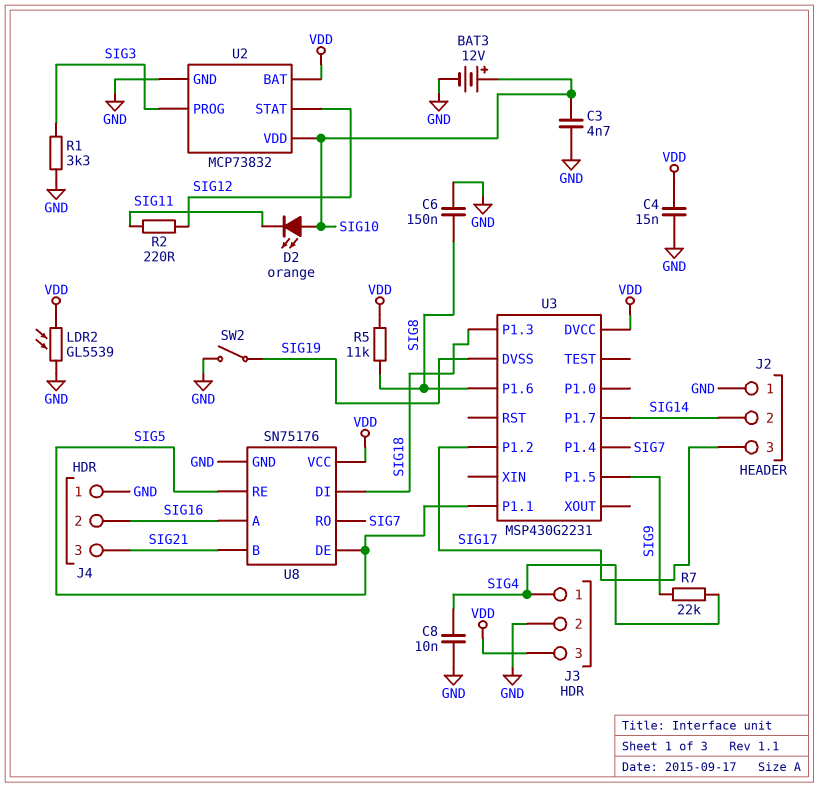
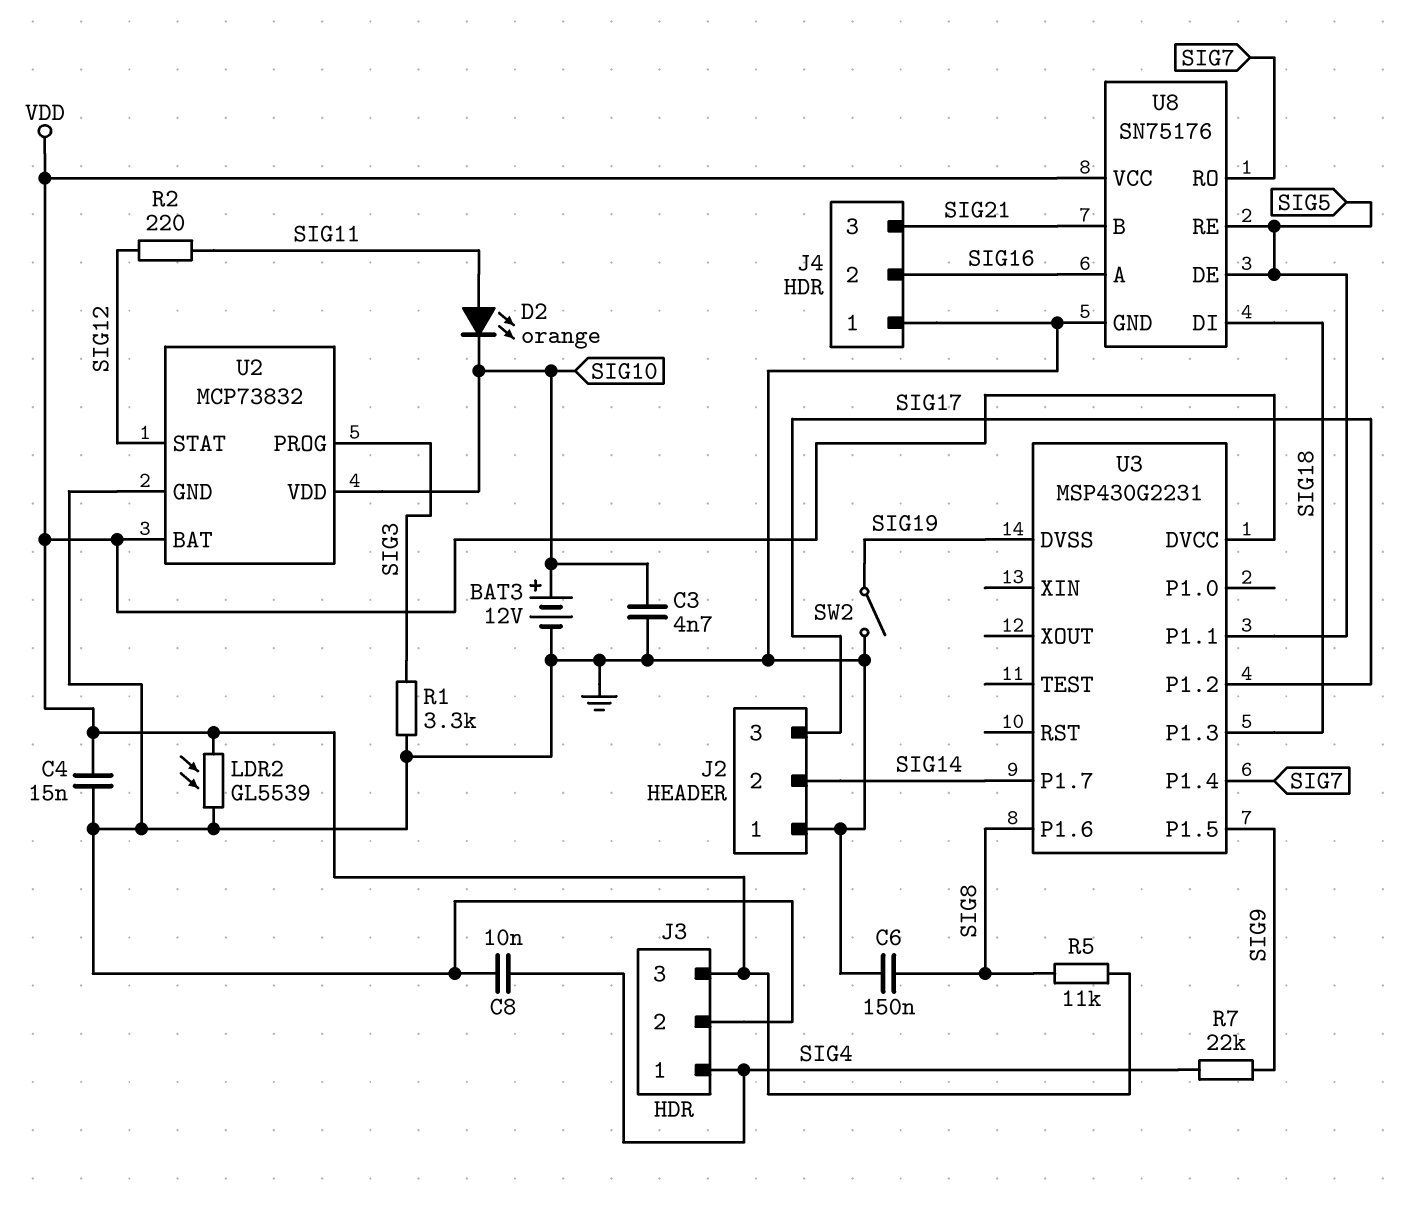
D2: LED orange (A SIG10, K SIG11) -> LED orange (A SIG11, K SIG10)

